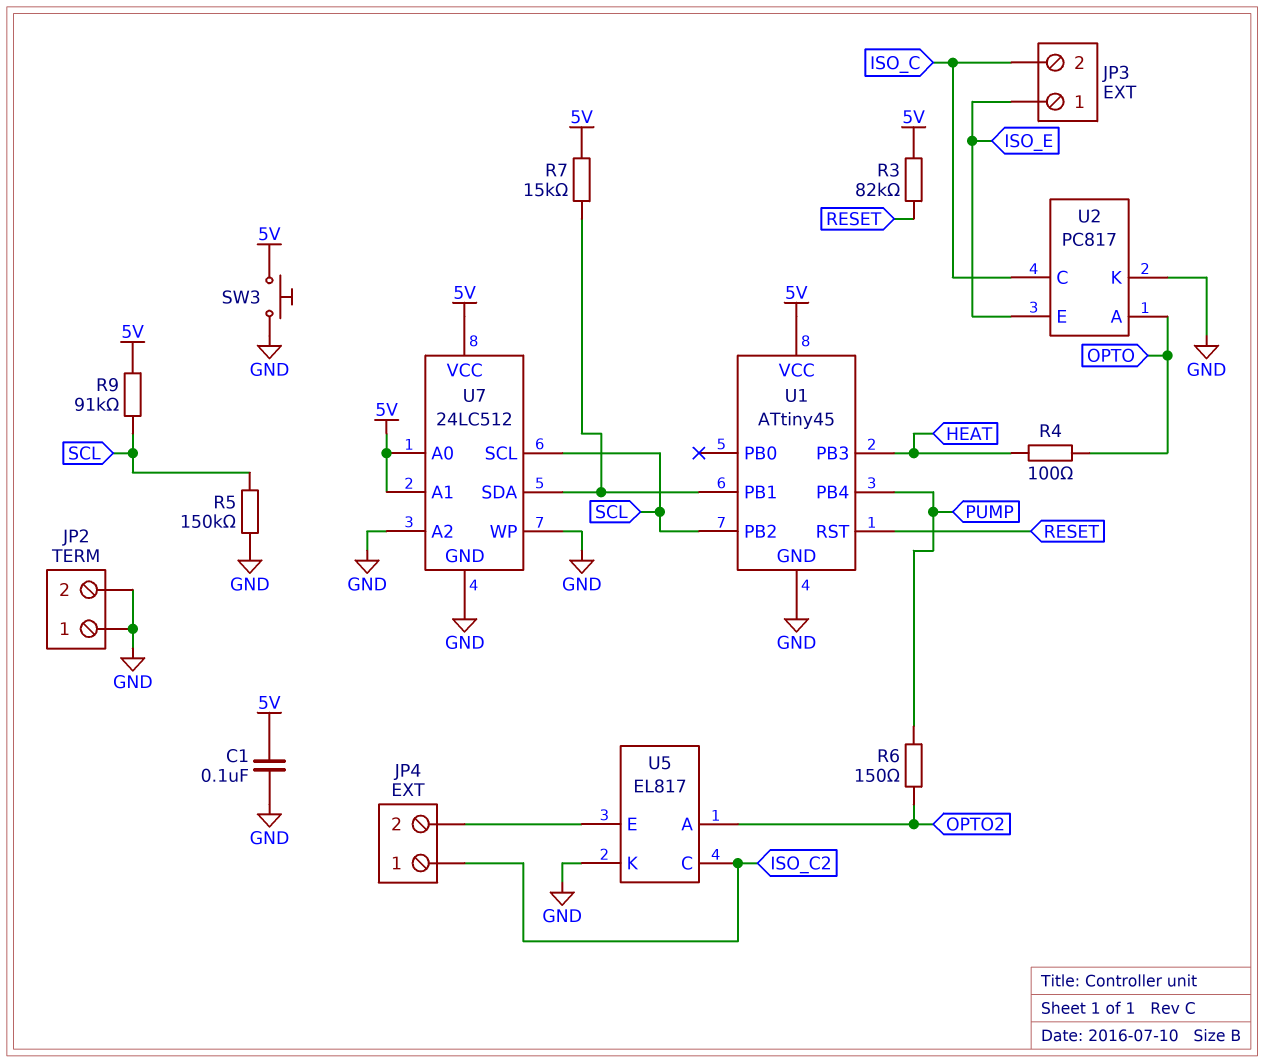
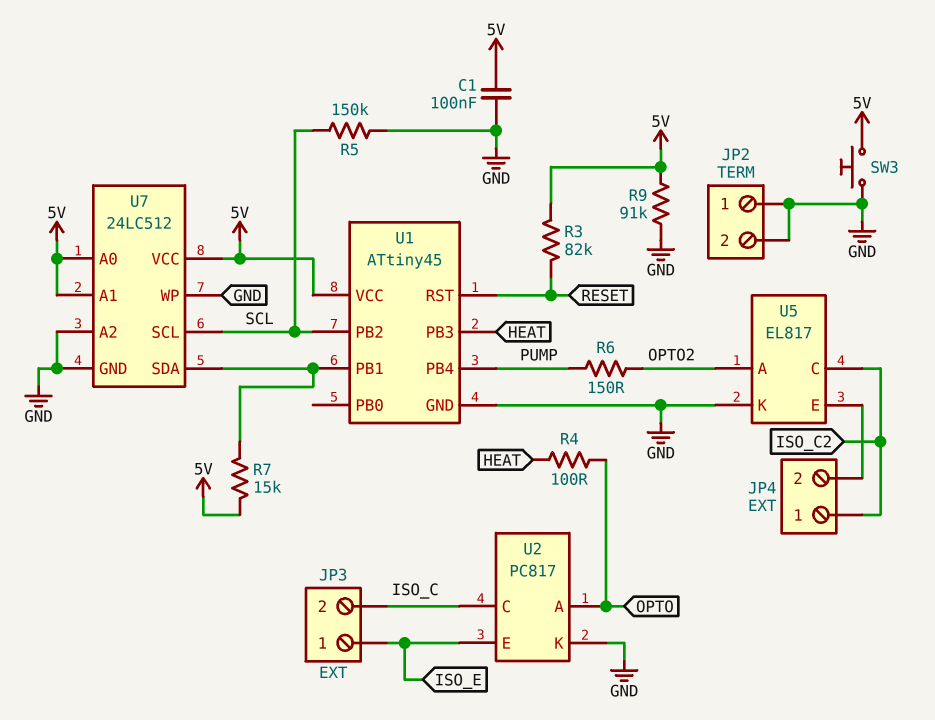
R9: 91k (5V, SCL) -> 91k (5V, GND)

